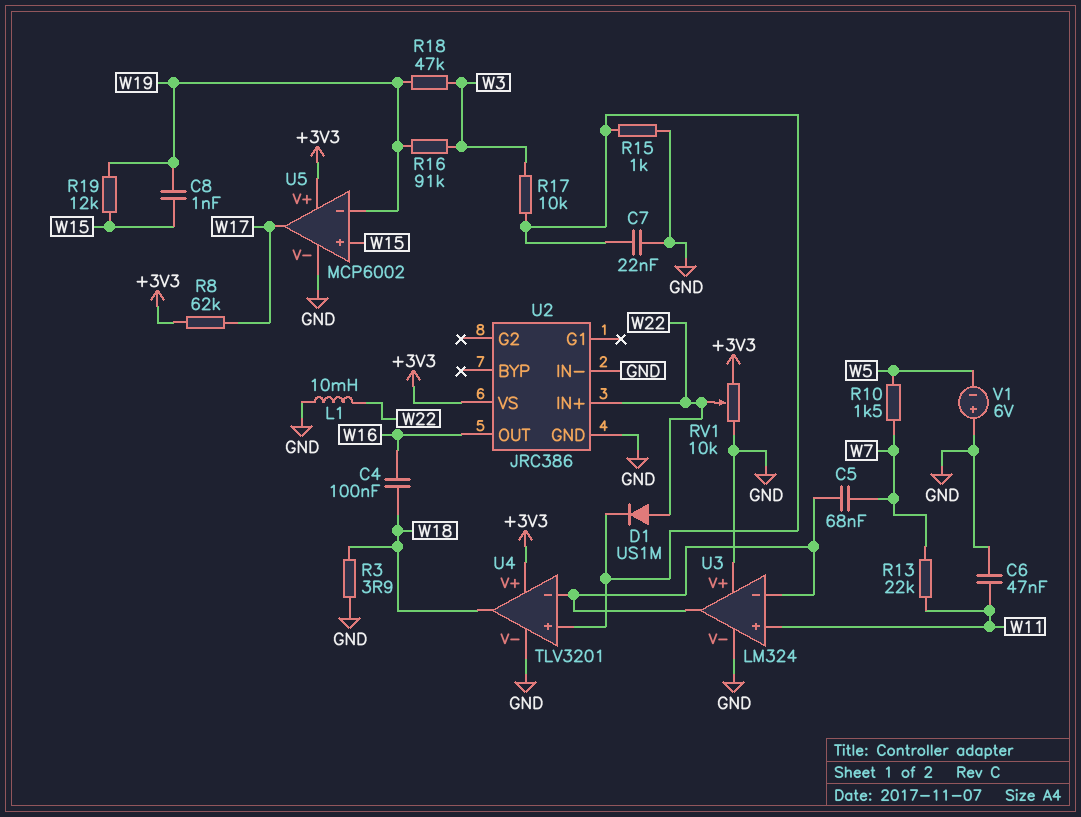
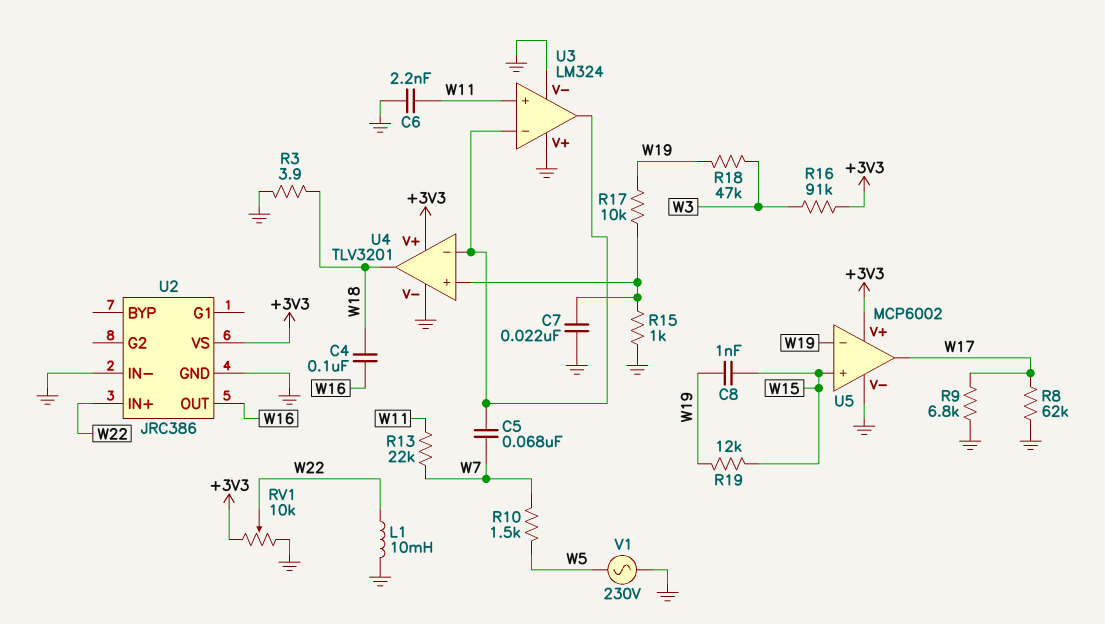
C6: 47nF (GND, W11) -> 2.2nF (GND, W11)
D1: diode US1M (A W22, K U4/in+) -> none
R8: 62k (+3V3, W17) -> 62k (GND, W17)
R9: none -> 6.8k (GND, W17)
R16: 91k (W3, W19) -> 91k (+3V3, W3)
R17: 10k (U4/in+, W3) -> 10k (U4/in+, W19)
V1: 6V (plus GND, minus W5) -> AC 230V (GND, W5)

